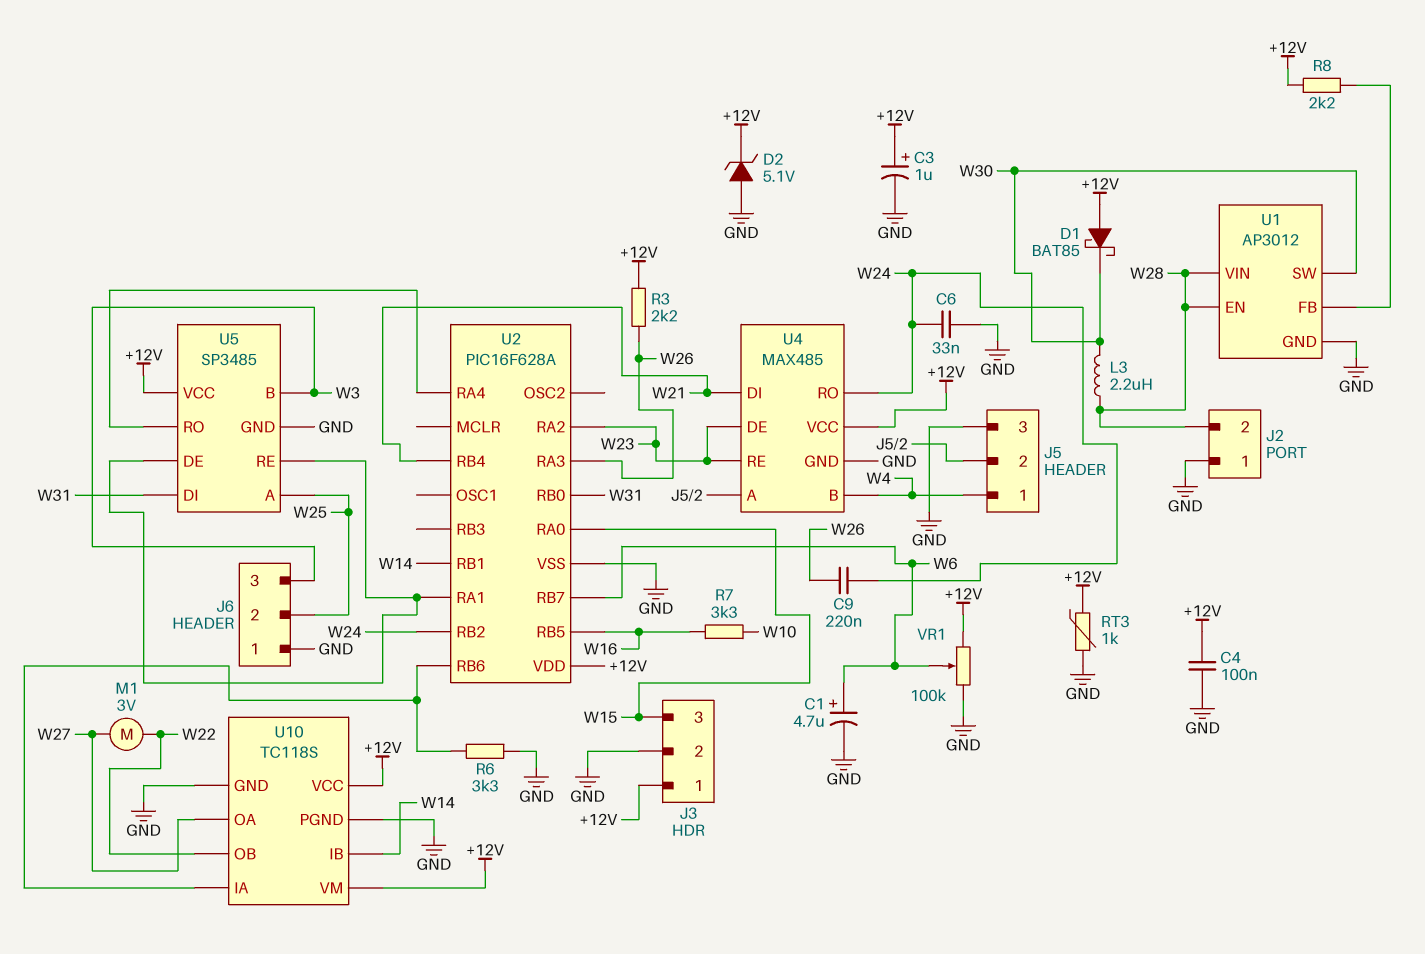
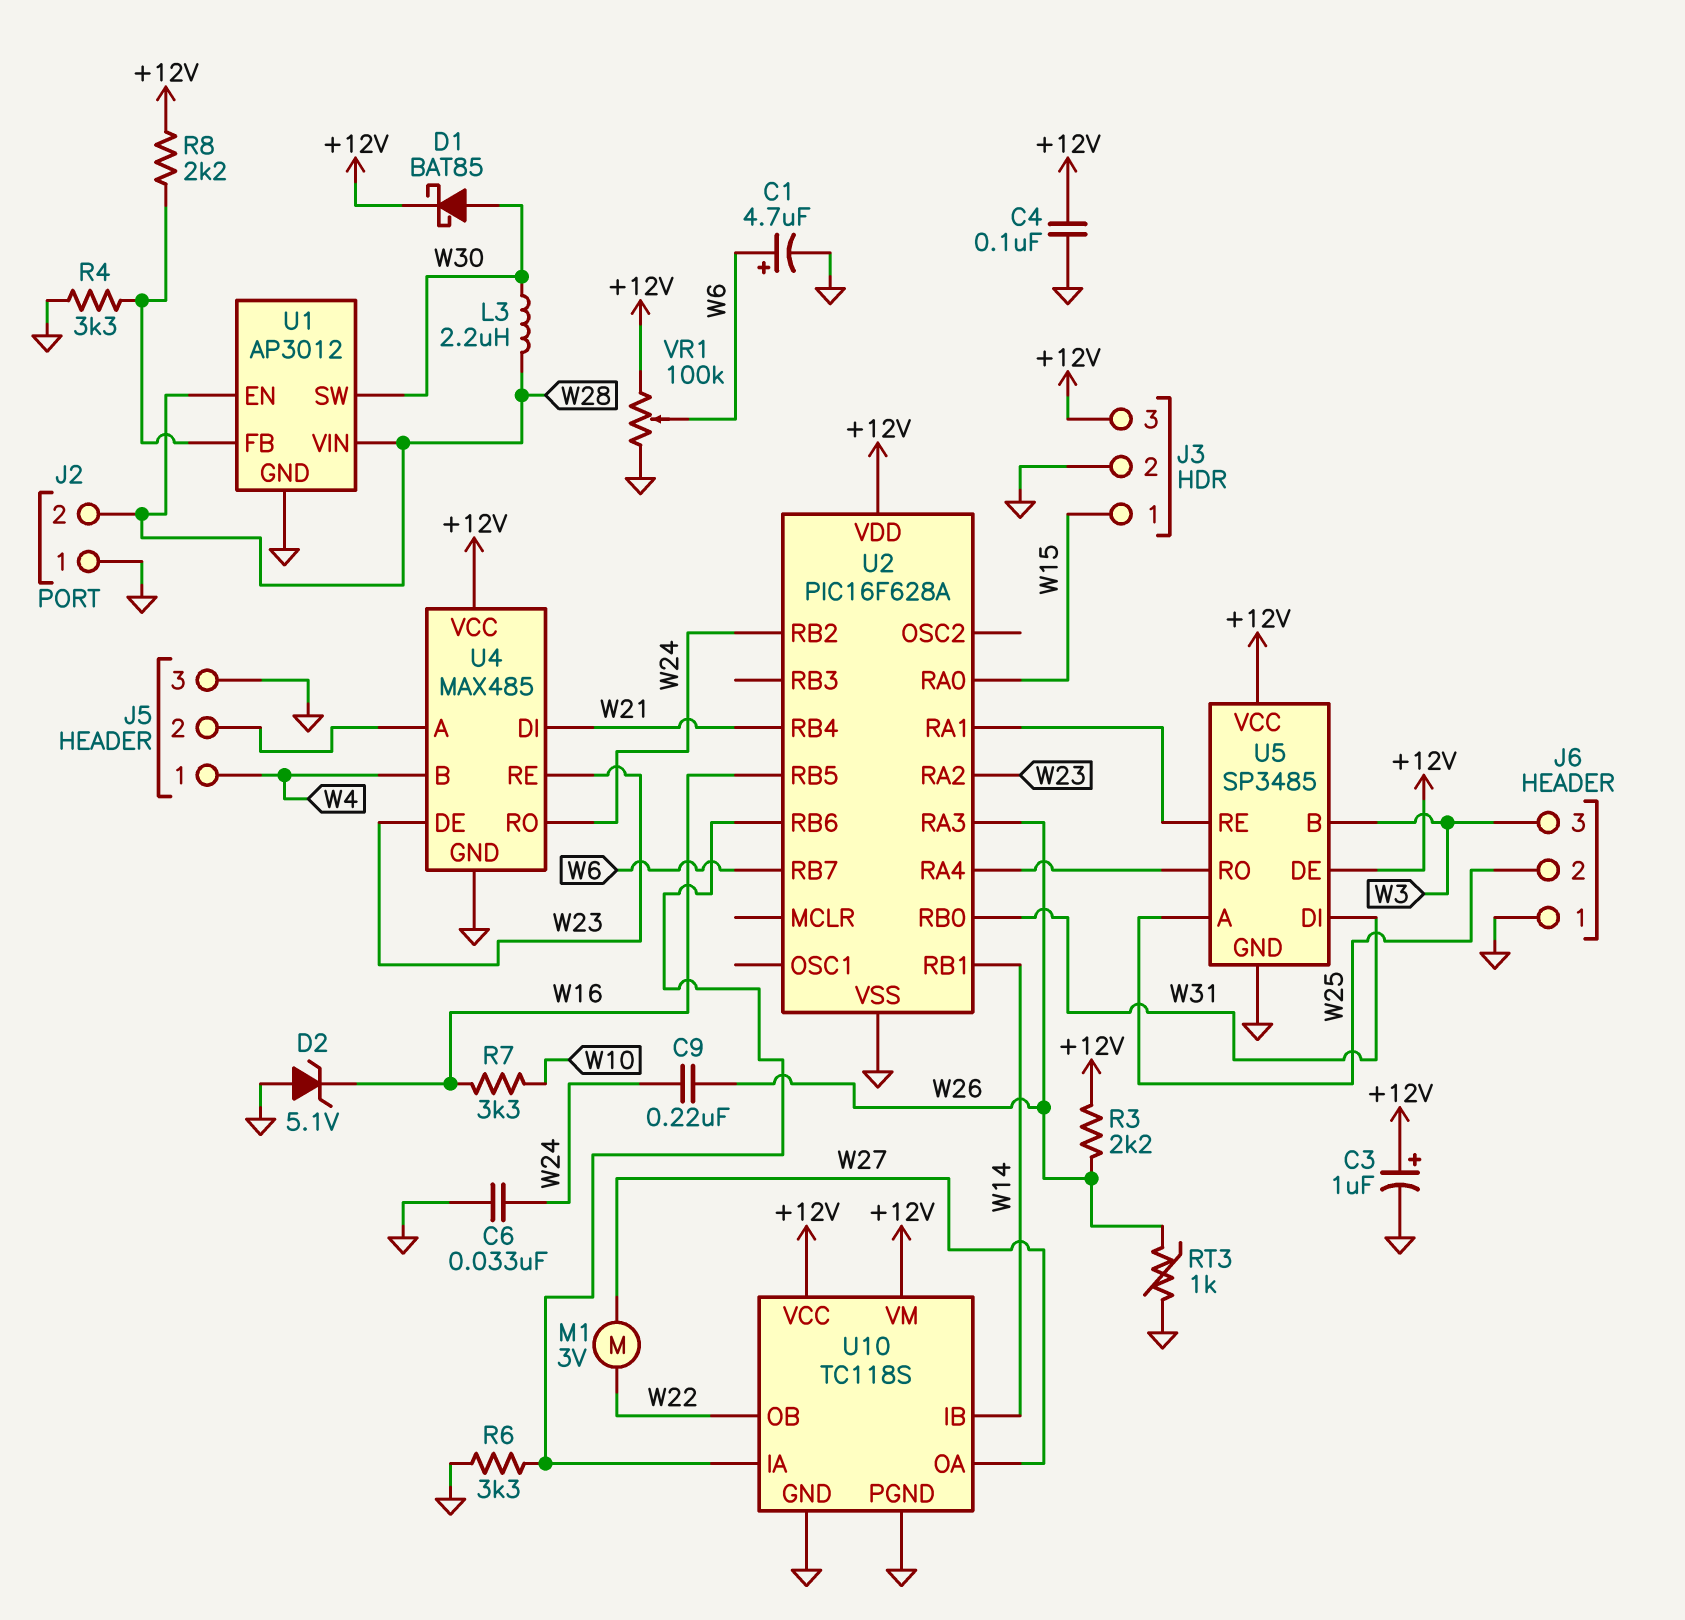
D1: schottky BAT85 (A +12V, K W30) -> schottky BAT85 (A W30, K +12V)
D2: zener 5.1V (A GND, K +12V) -> zener 5.1V (A GND, K W16)
J3 pin 1: +12V -> W15
J3 pin 3: W15 -> +12V
R4: none -> 3.3k (GND, U1/FB)
RT3: 1k (+12V, GND) -> 1k (GND, W26)
U5 pin DE: U2/RA1 -> +12V

